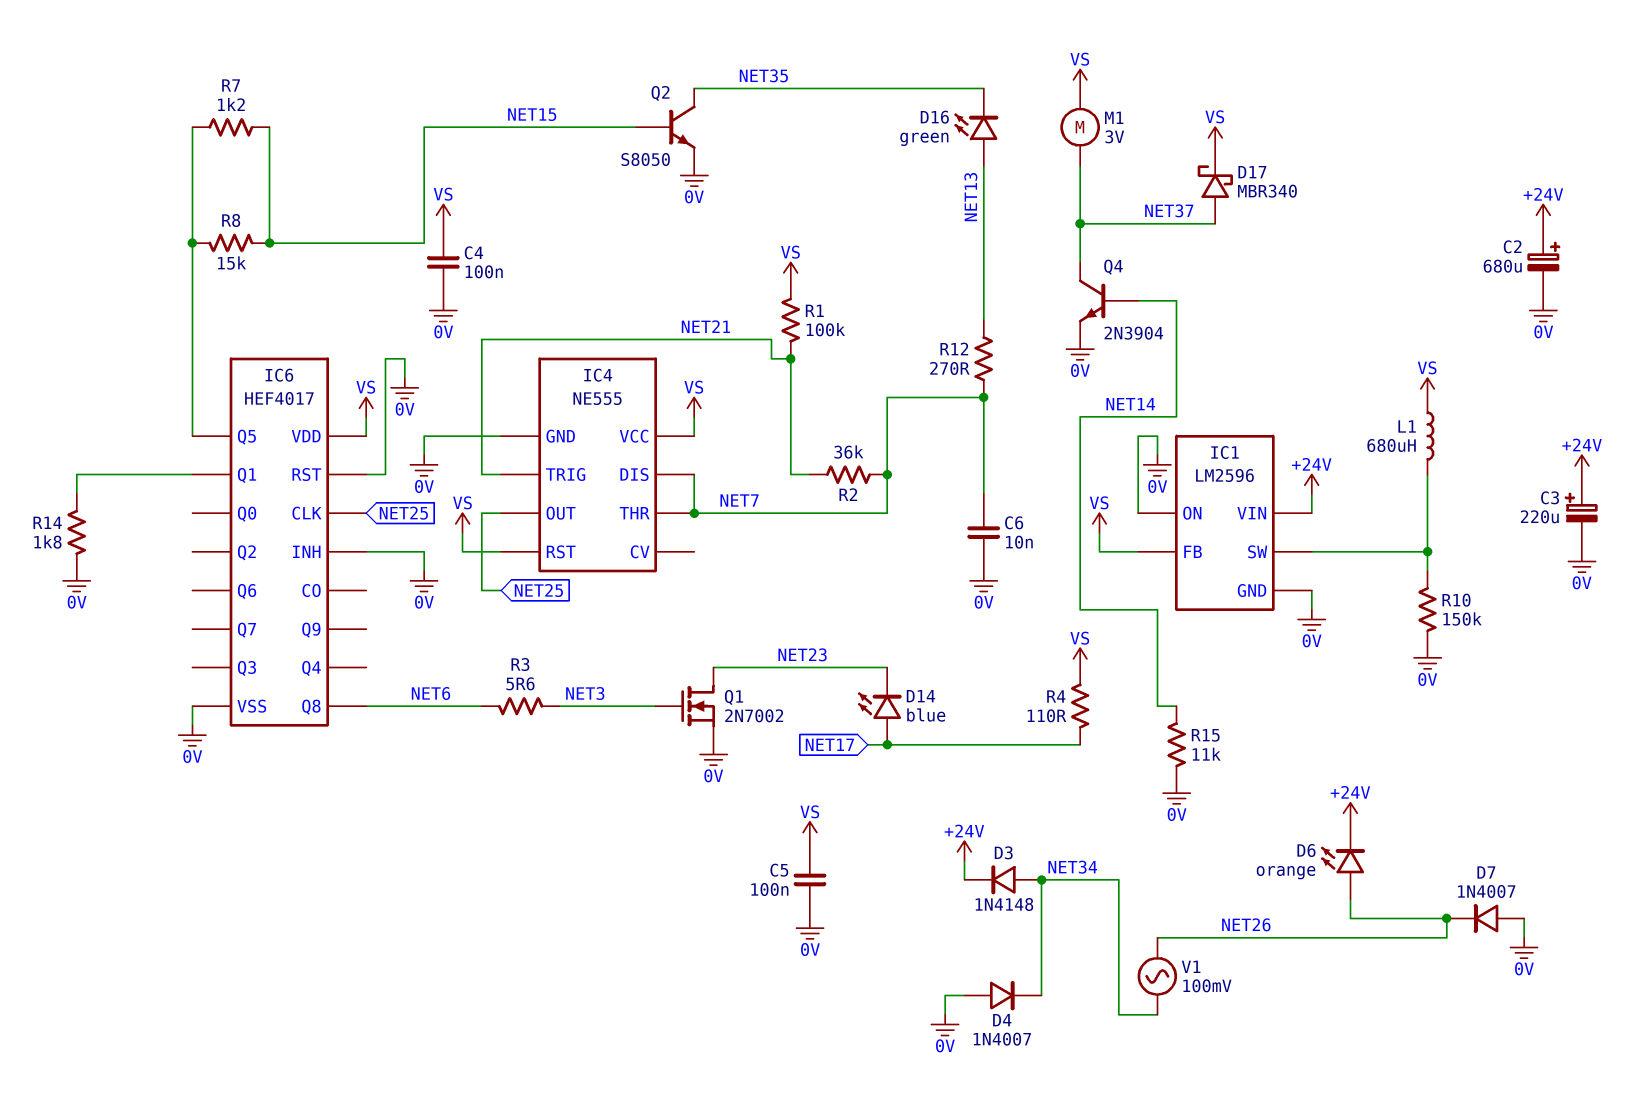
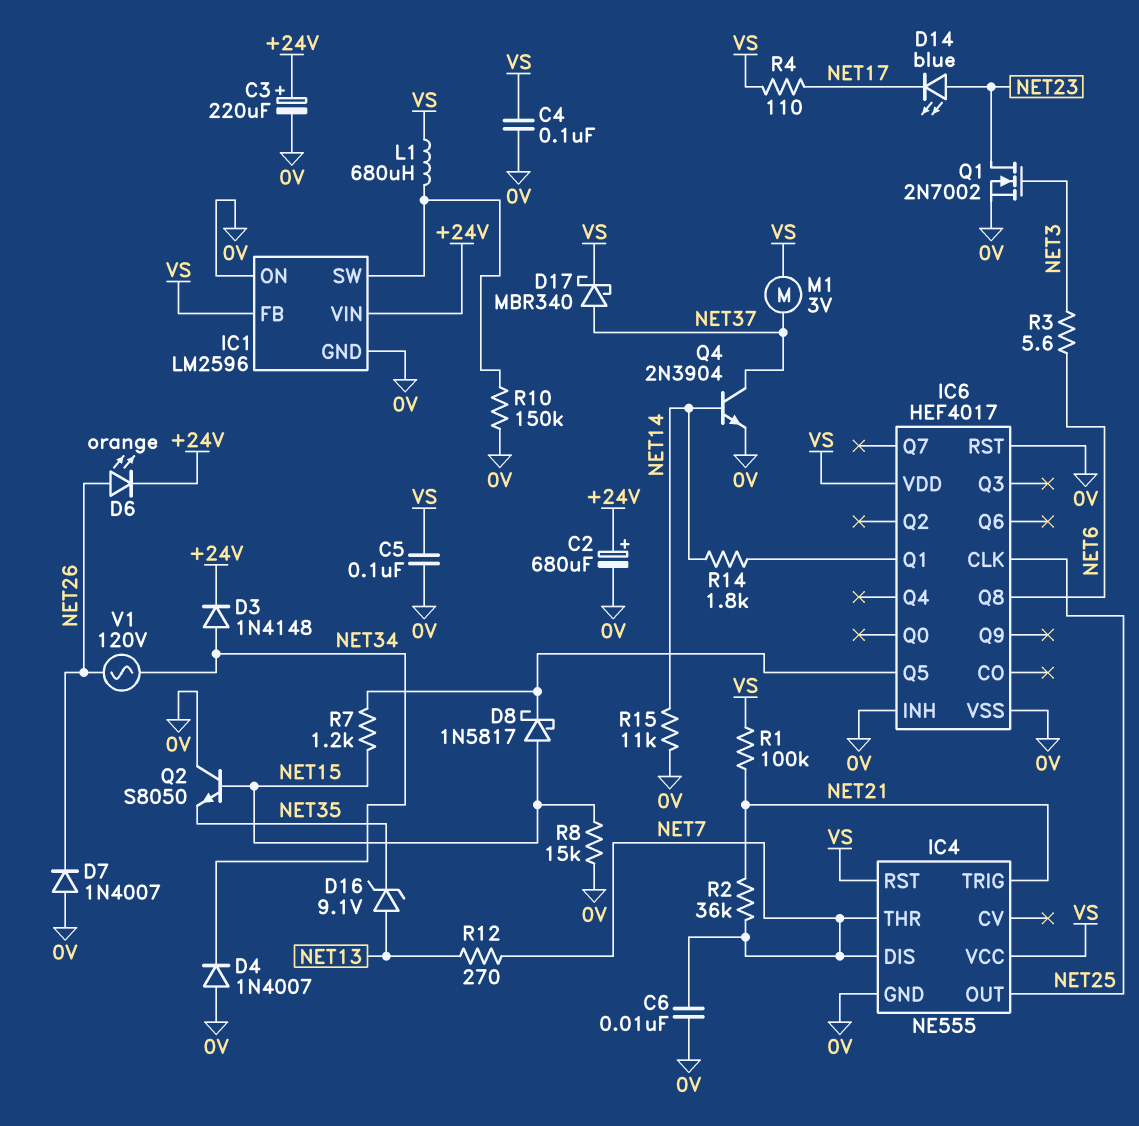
D8: none -> schottky 1N5817 (A NET15, K IC6/Q5)
D14: LED blue (A NET17, K NET23) -> LED blue (A NET23, K NET17)
D16: LED green (A NET13, K NET35) -> zener 9.1V (A NET13, K NET35)
Q2: NPN S8050 (B NET15, C NET35, E 0V) -> NPN S8050 (B NET15, C 0V, E NET35)
R8: 15k (IC6/Q5, NET15) -> 15k (0V, NET15)
R14: 1.8k (0V, IC6/Q1) -> 1.8k (IC6/Q1, NET14)
V1: AC 100mV (NET26, NET34) -> AC 120V (NET26, NET34)

